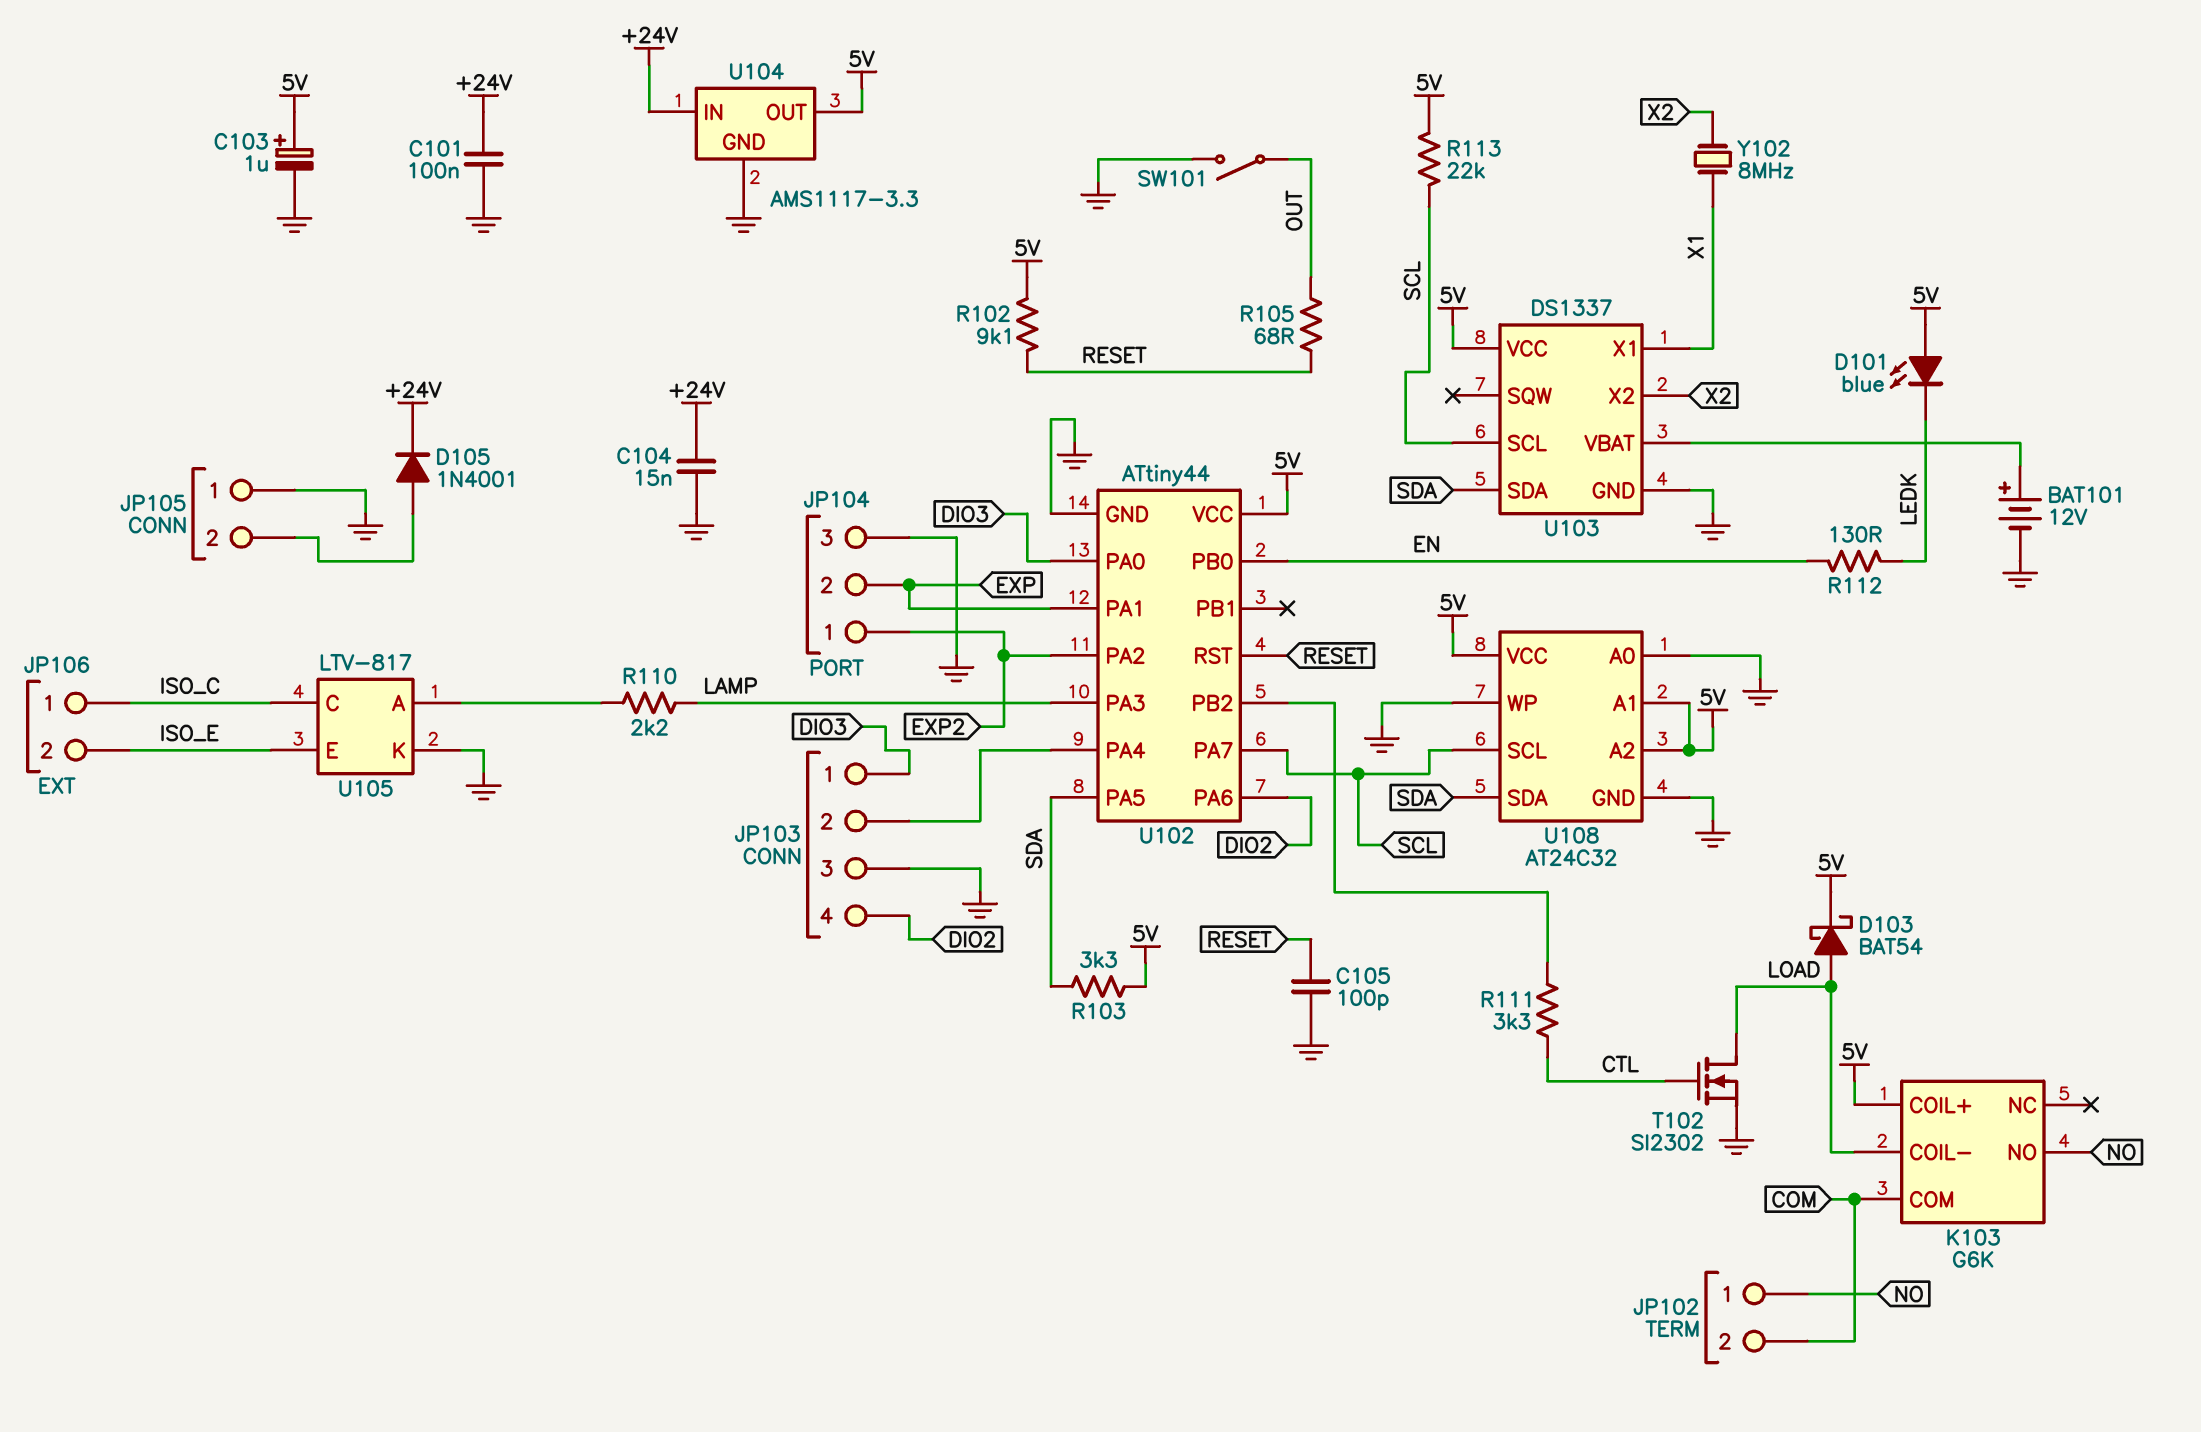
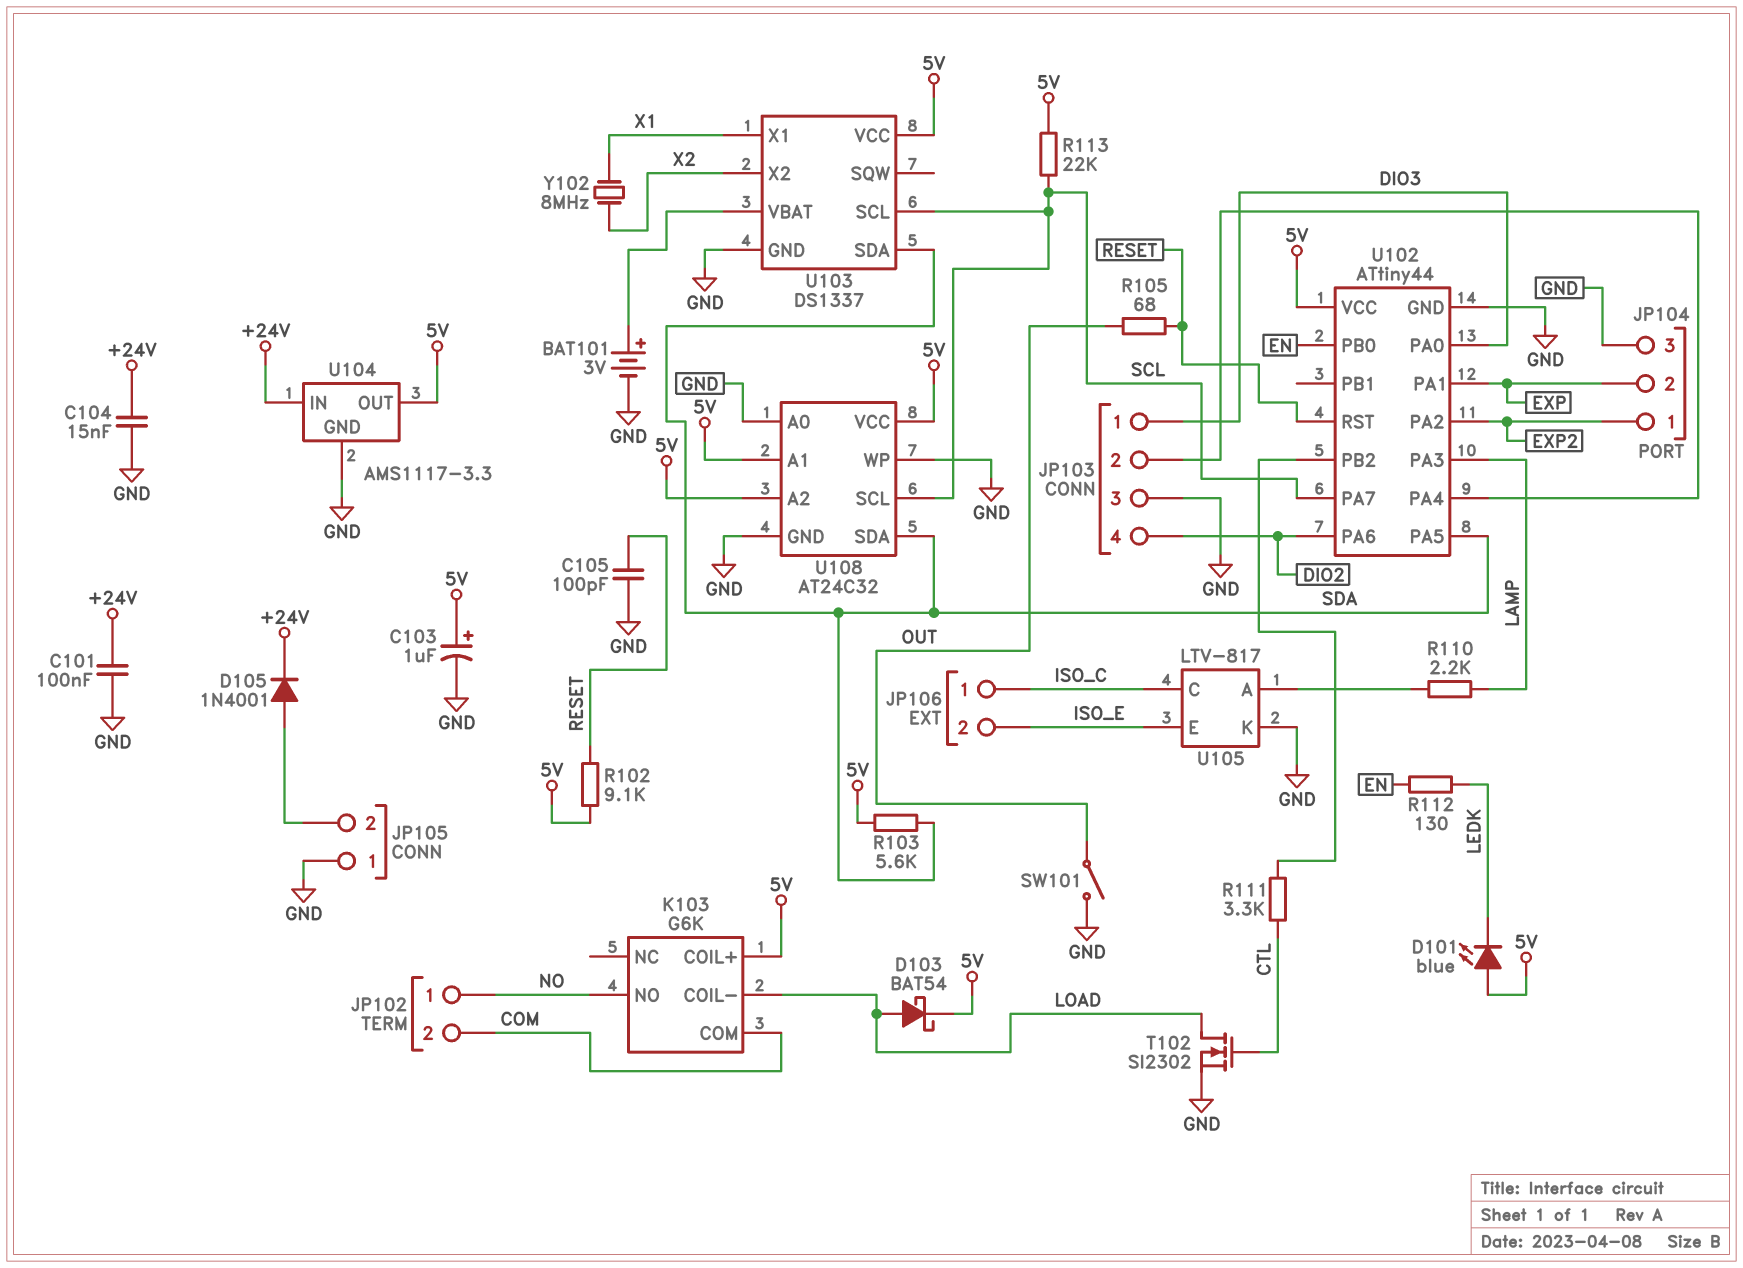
BAT101: 12V (plus U103/VBAT, minus GND) -> 3V (plus U103/VBAT, minus GND)
R103: 3.3k (5V, SDA) -> 5.6k (5V, SDA)

